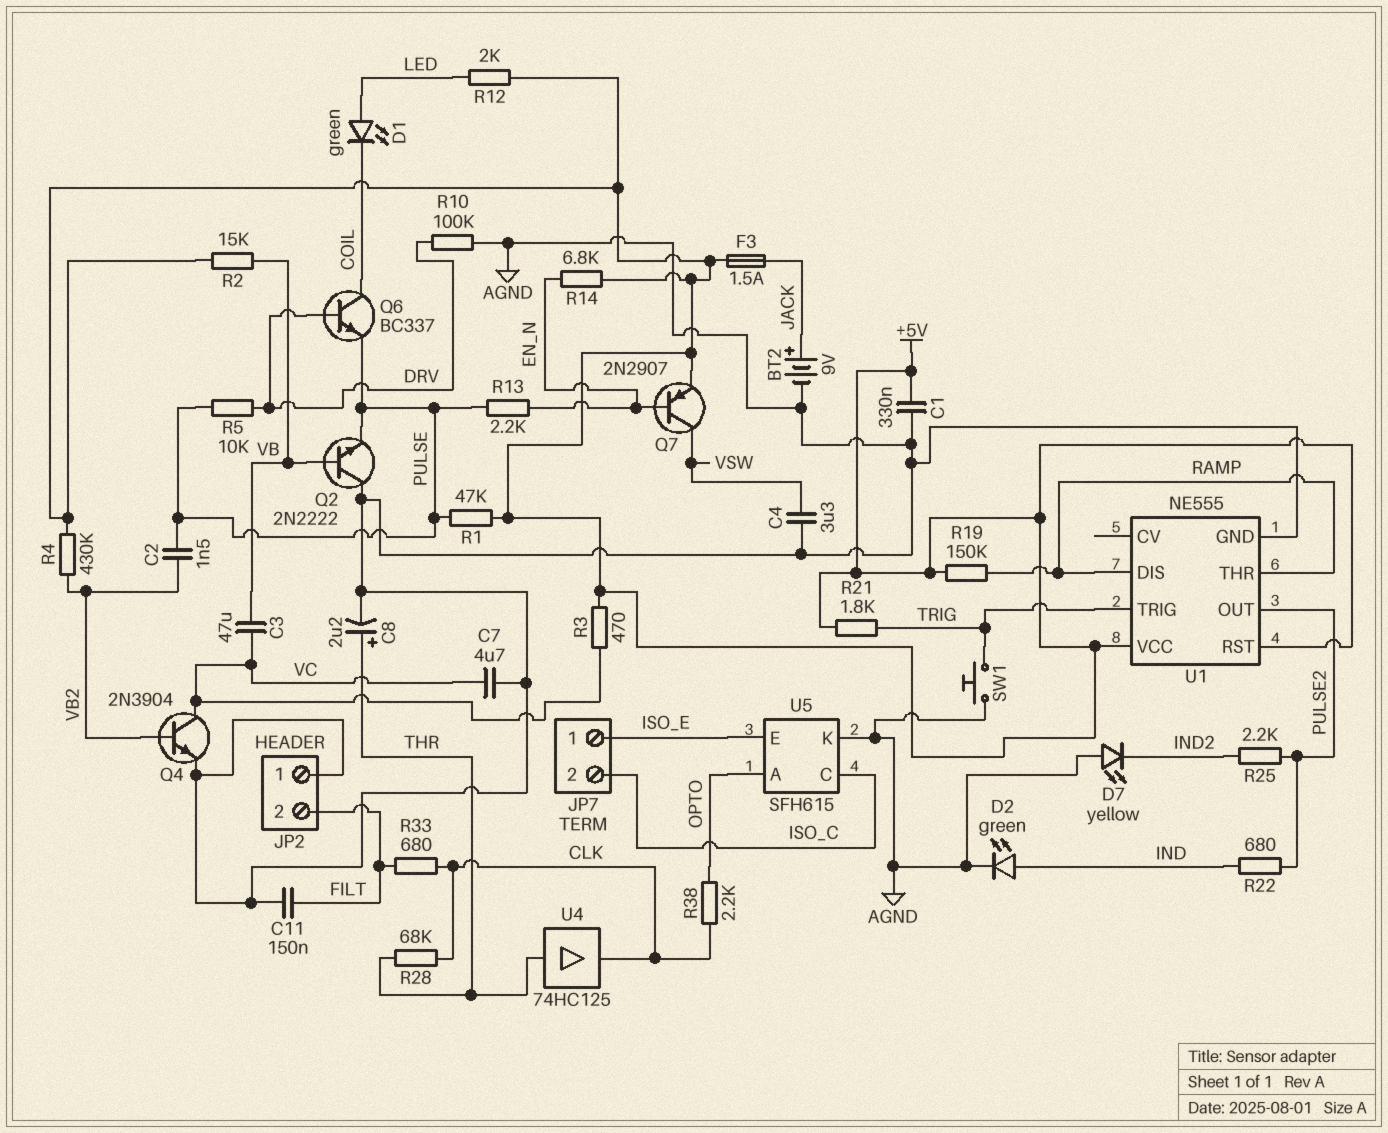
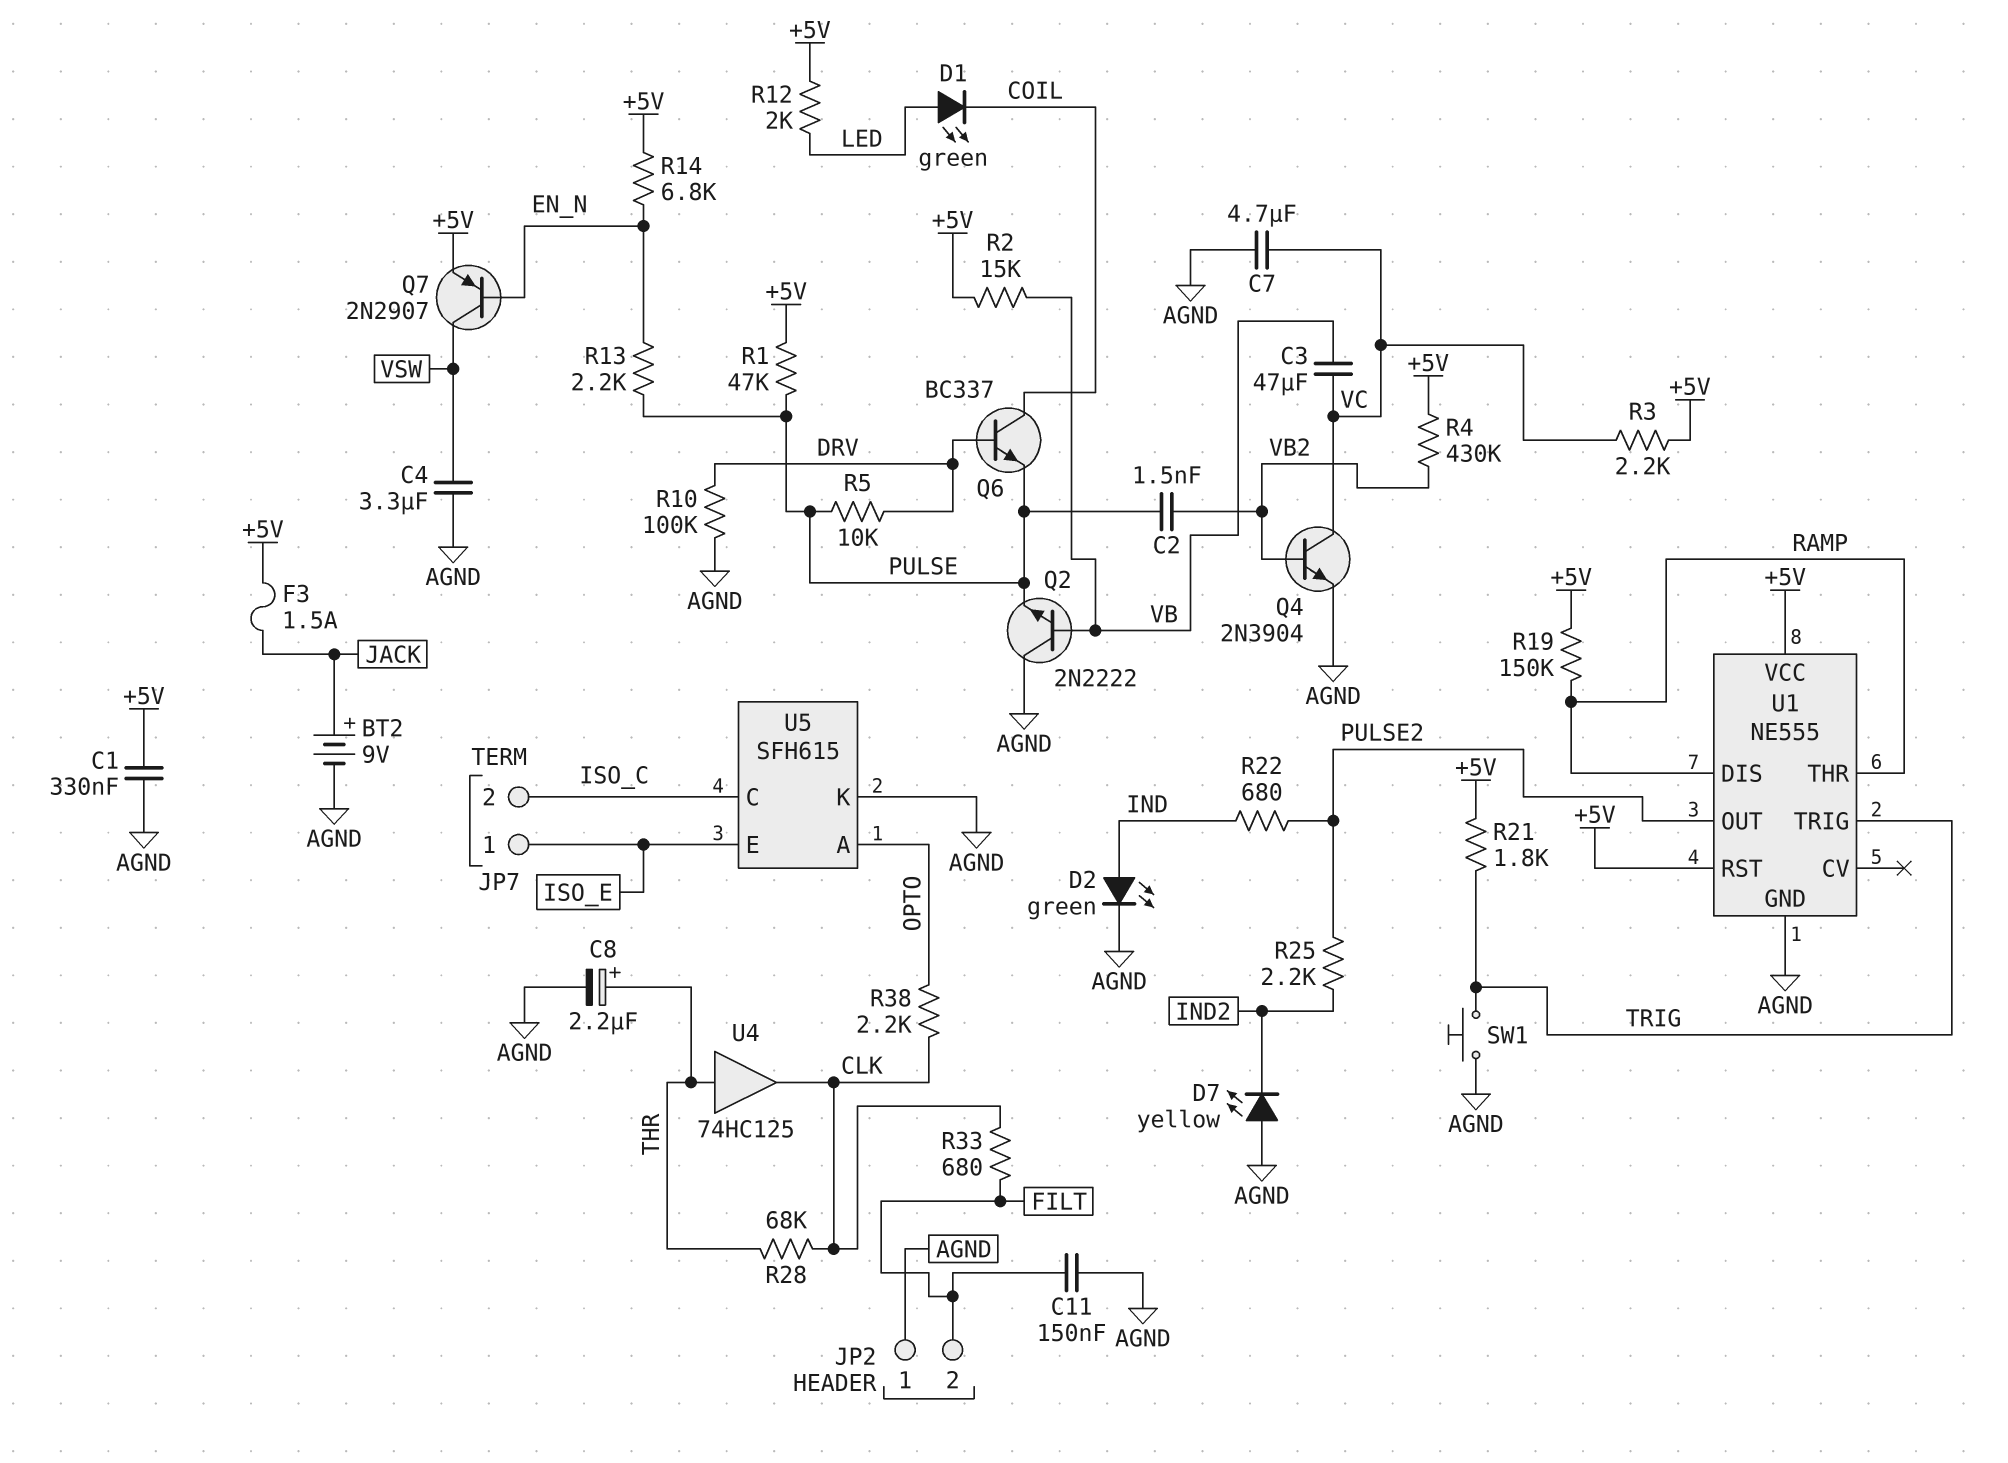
R3: 470 (+5V, VC) -> 2.2k (+5V, VC)

